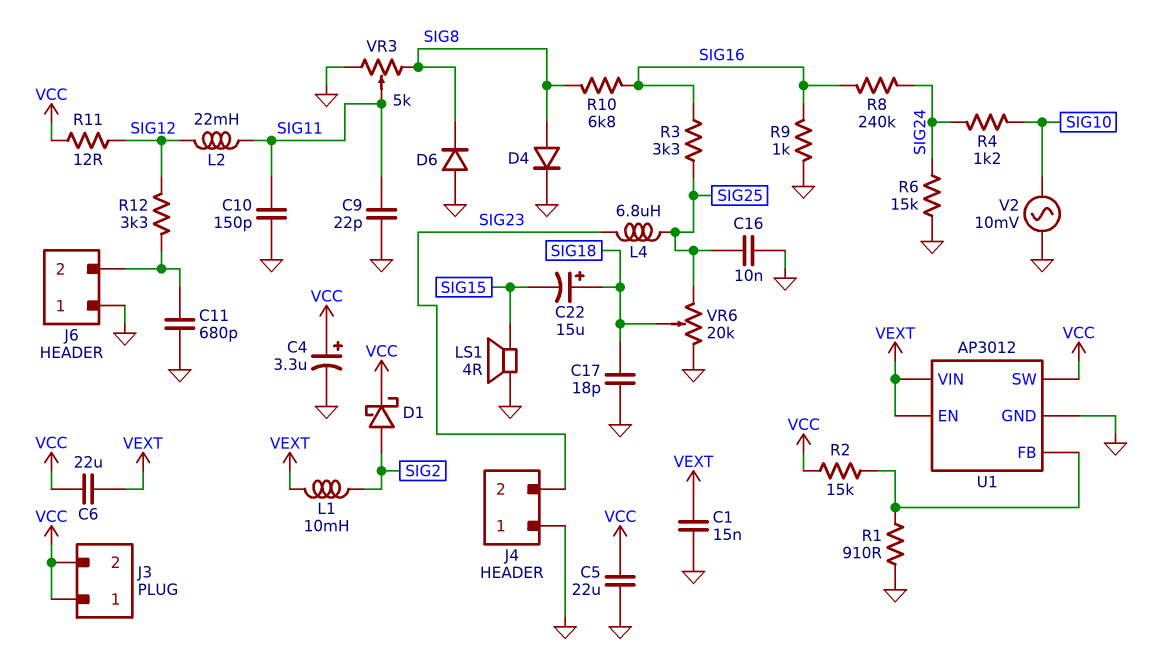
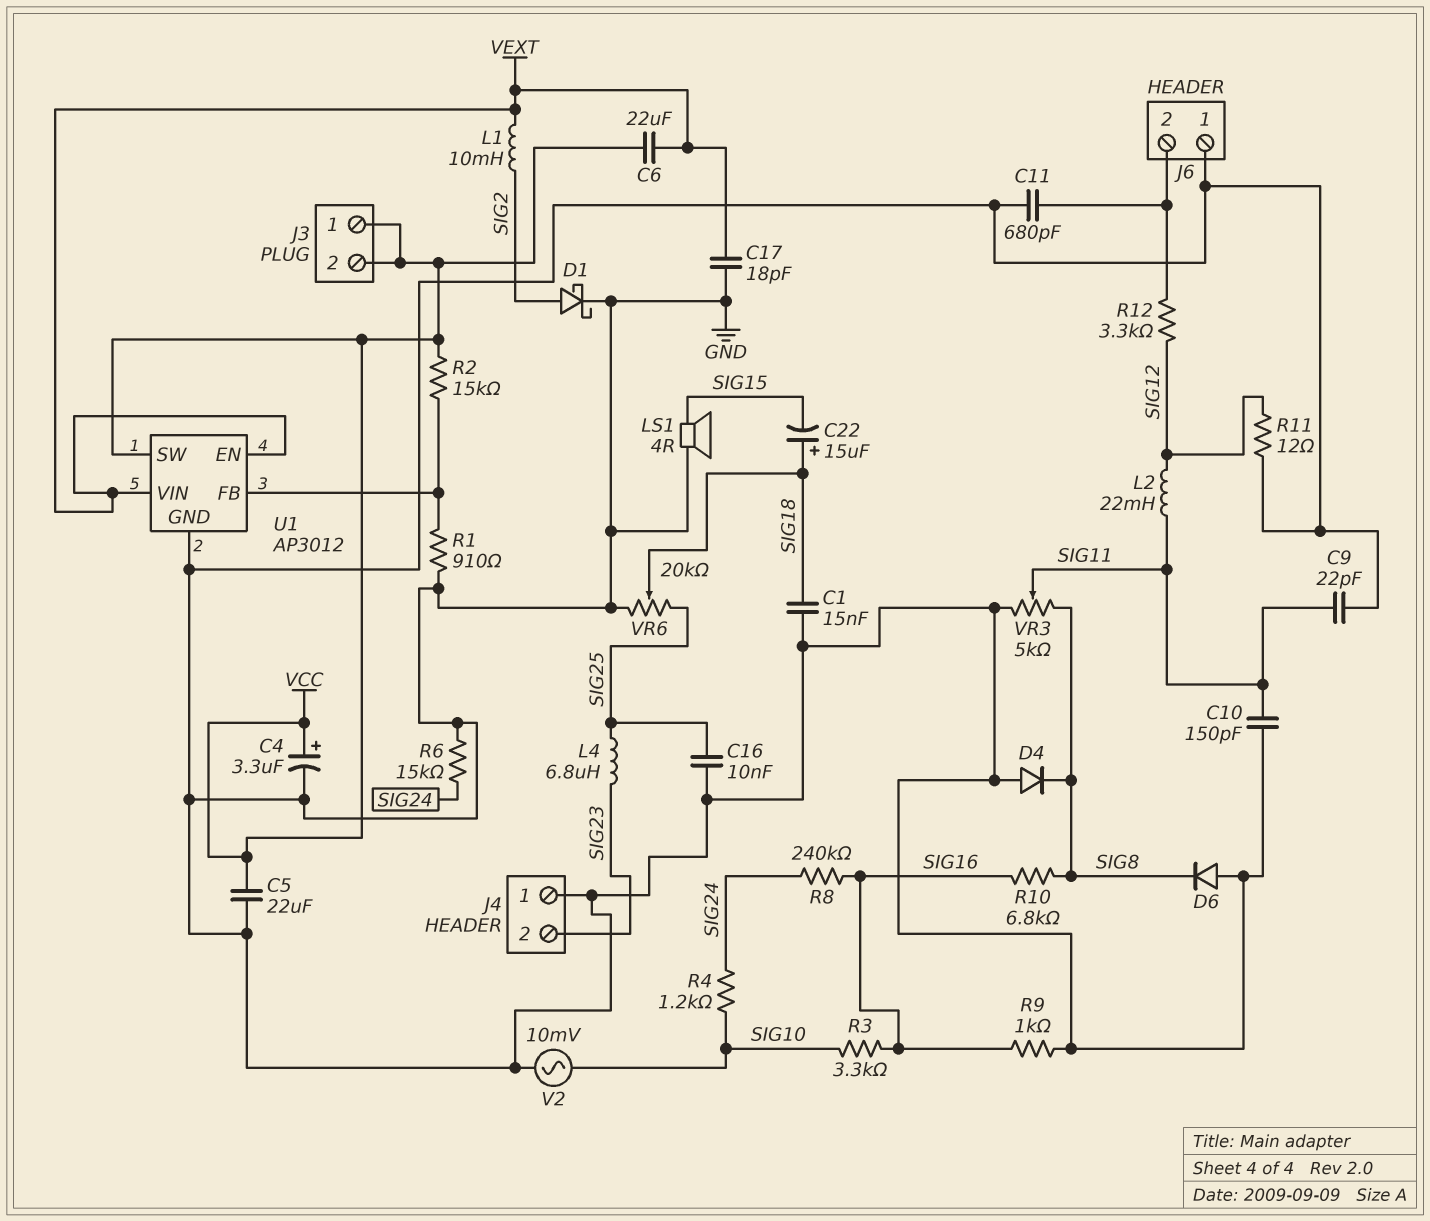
C1: 15nF (GND, VEXT) -> 15nF (GND, SIG18)
C17: 18pF (GND, SIG18) -> 18pF (GND, VEXT)
D1: schottky (A SIG2, K VCC) -> schottky (A SIG2, K GND)
D4: diode (A SIG8, K GND) -> diode (A GND, K SIG8)
R3: 3.3k (SIG16, SIG25) -> 3.3k (SIG10, SIG16)
R11: 12 (SIG12, VCC) -> 12 (GND, SIG12)

